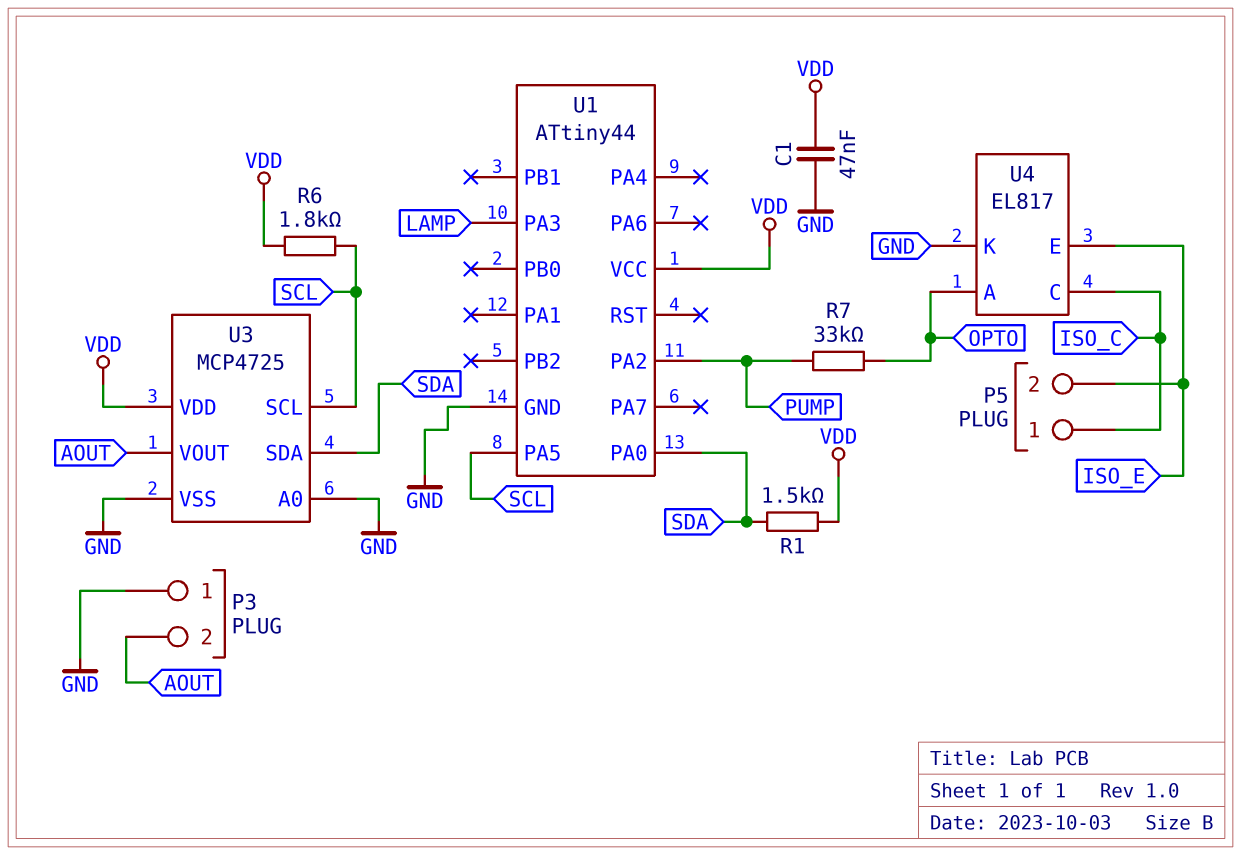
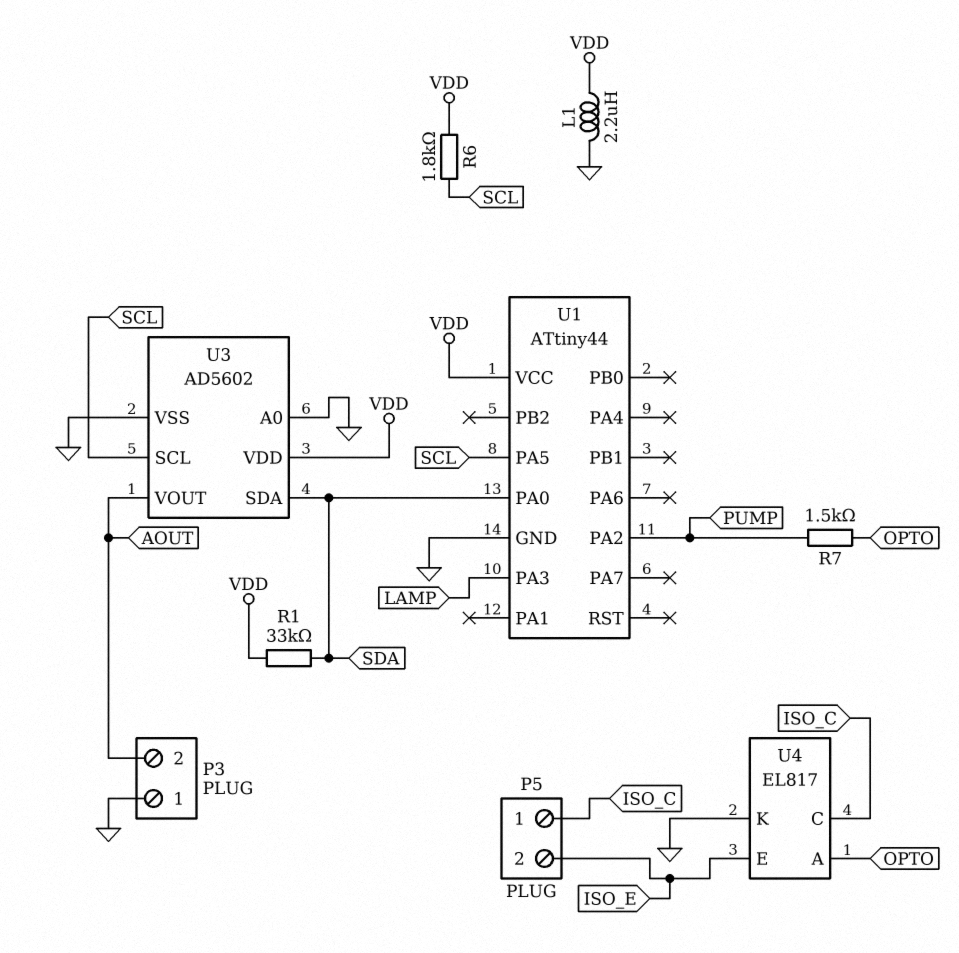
C1: 47nF (GND, VDD) -> none
L1: none -> 2.2uH (GND, VDD)
R1: 1.5k (SDA, VDD) -> 33k (SDA, VDD)
R7: 33k (OPTO, PUMP) -> 1.5k (OPTO, PUMP)
U3: MCP4725 -> AD5602

